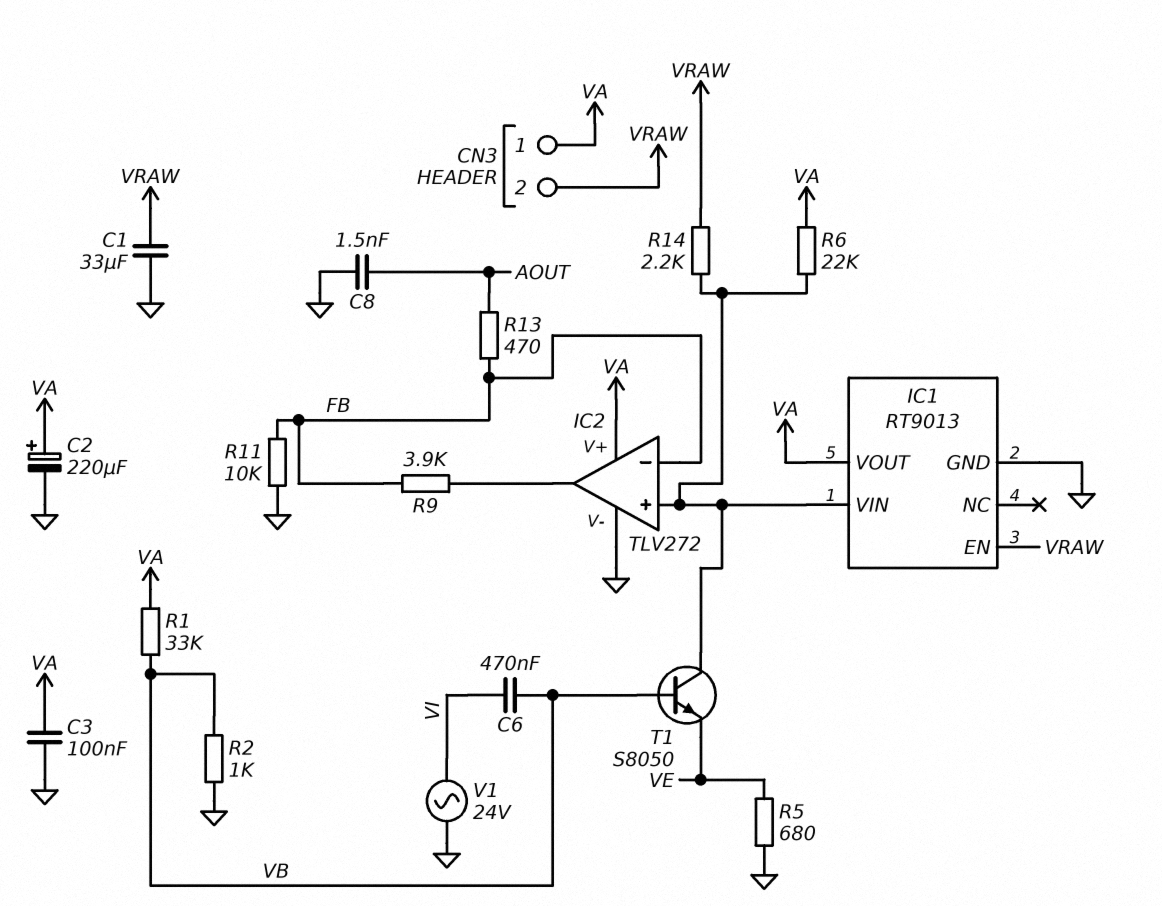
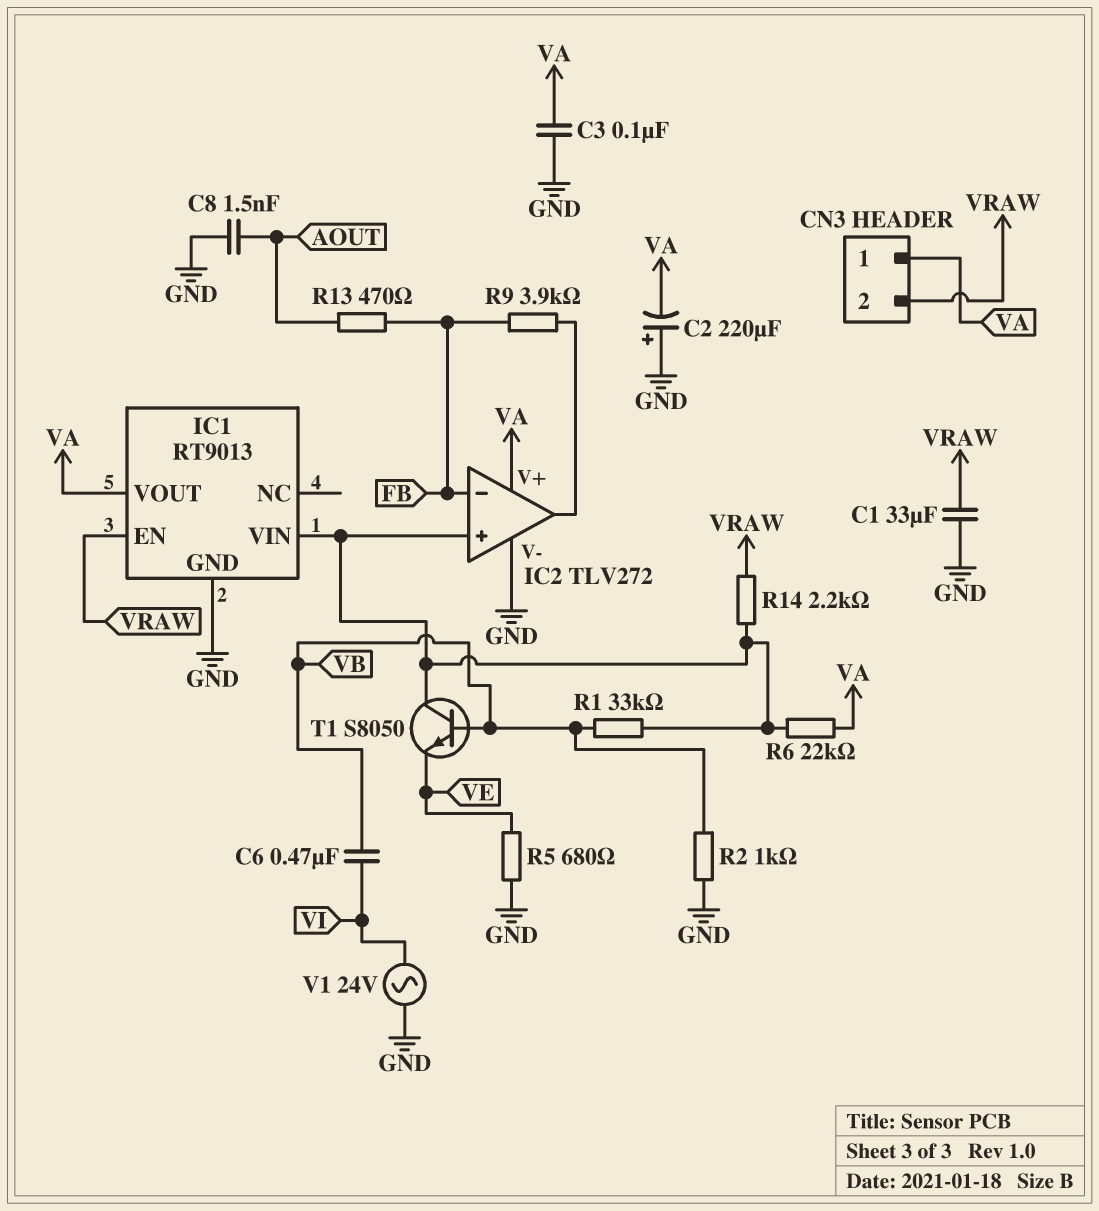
C2: 220uF (plus VA, minus GND) -> 220uF (plus GND, minus VA)
R1: 33k (VA, VB) -> 33k (IC1/VIN, VB)
R11: 10k (FB, GND) -> none

